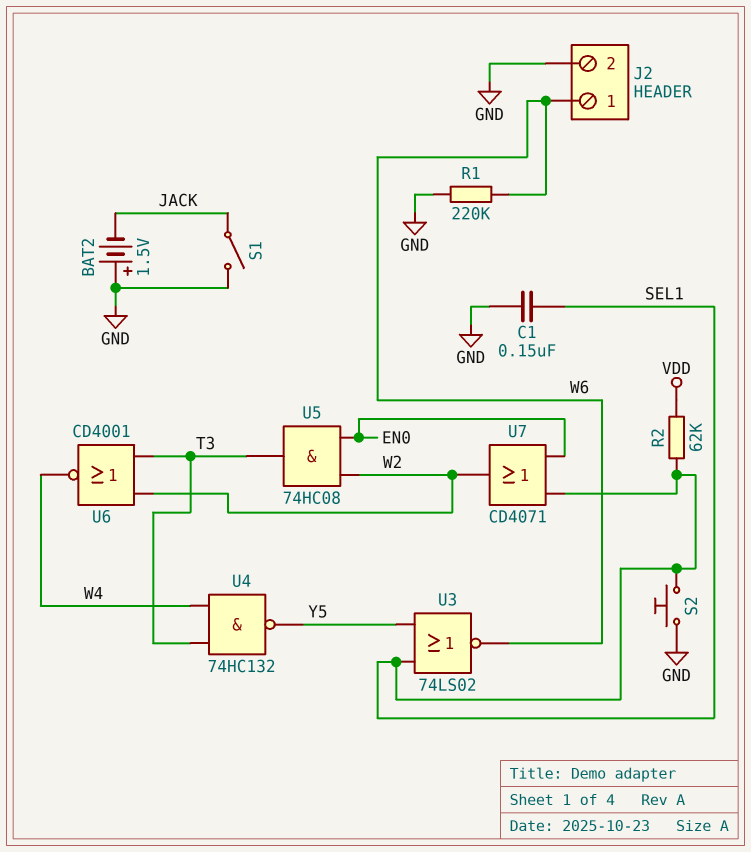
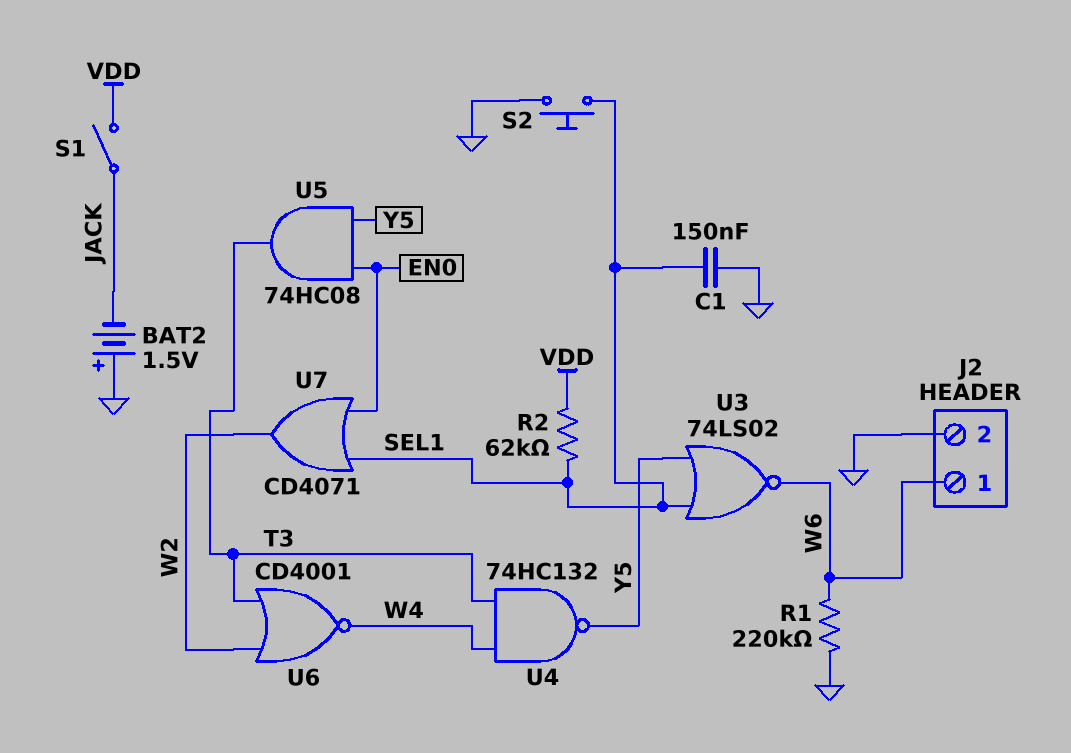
S1: switch (GND, JACK) -> switch (JACK, VDD)
U5: AND 74HC08 (in EN0, in W2, out T3) -> AND 74HC08 (in EN0, in Y5, out T3)

